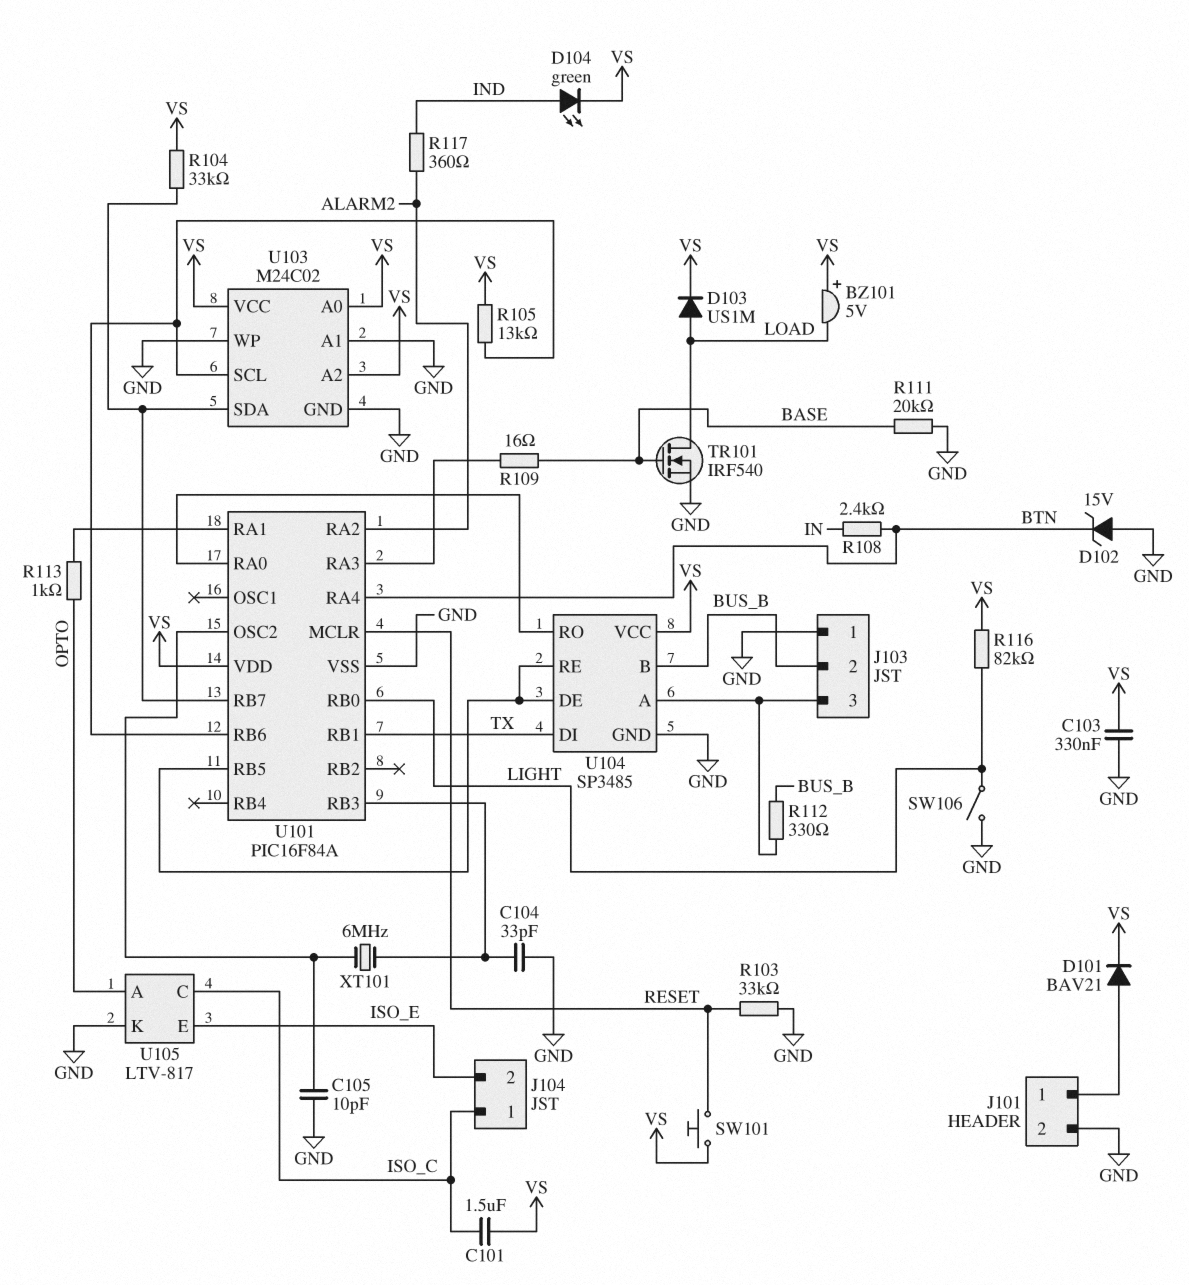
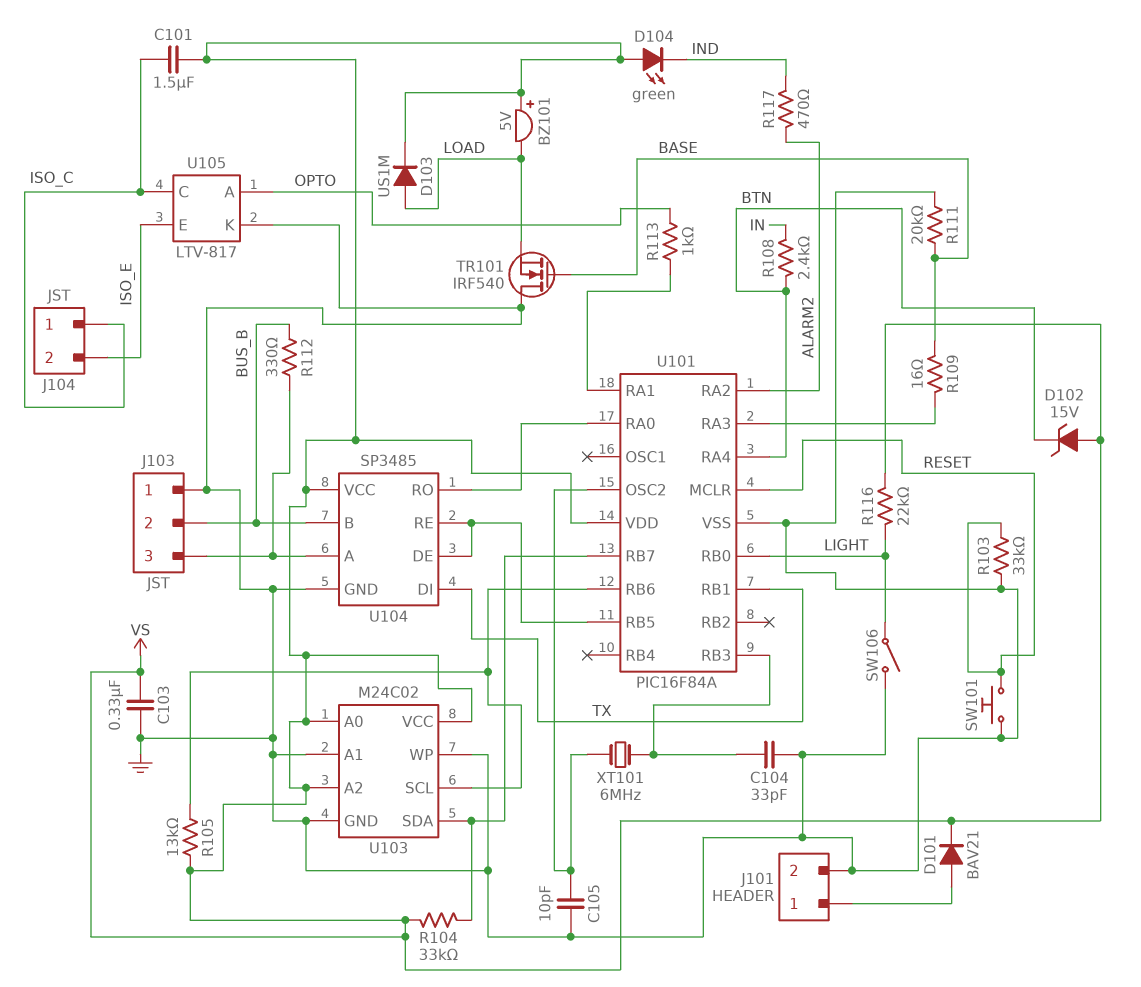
D102: zener 15V (A GND, K BTN) -> zener 15V (A VS, K BTN)
D104: LED green (A IND, K VS) -> LED green (A VS, K IND)
R116: 82k (LIGHT, VS) -> 22k (LIGHT, VS)
R117: 360 (ALARM2, IND) -> 470 (ALARM2, IND)
SW101: button (RESET, VS) -> button (GND, RESET)
TR101: NMOS IRF540 (G BASE, D LOAD, S GND) -> NMOS IRF540 (G BASE, D GND, S LOAD)

